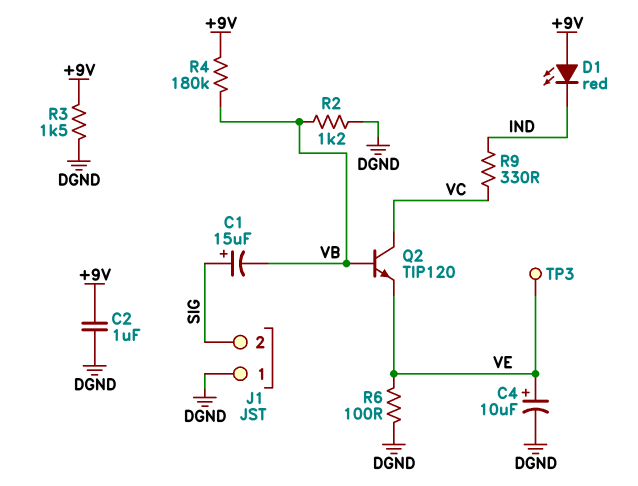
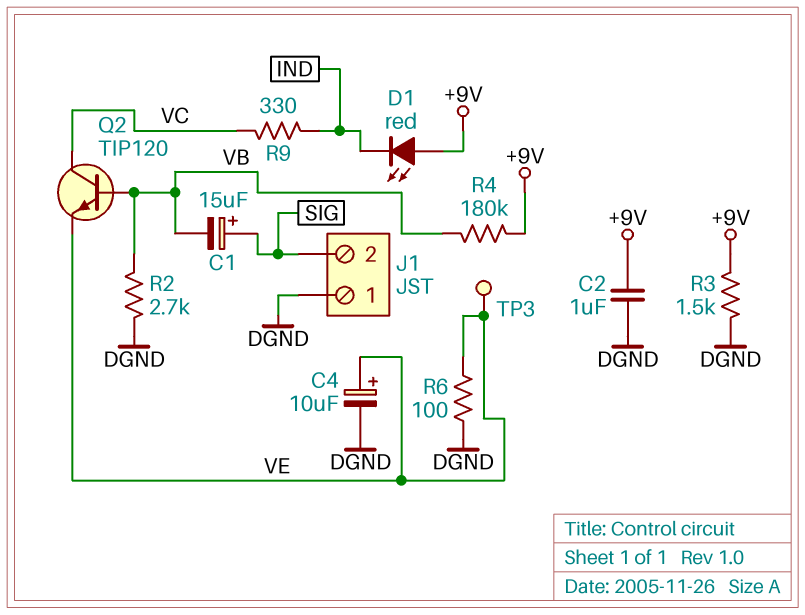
R2: 1.2k (DGND, VB) -> 2.7k (DGND, VB)

